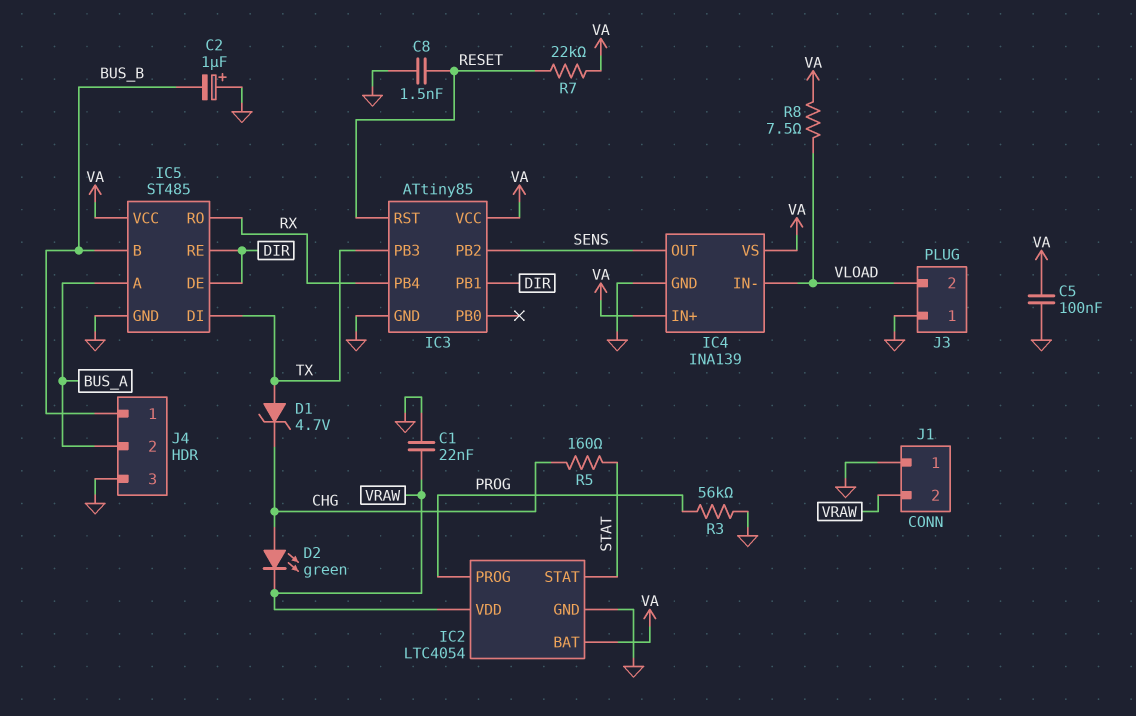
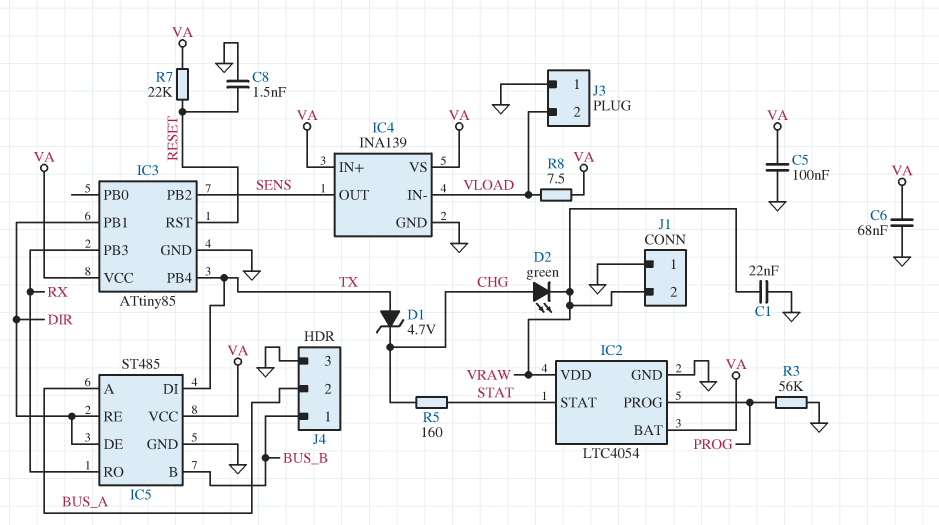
C2: 1uF (plus GND, minus BUS_B) -> none
C6: none -> 68nF (GND, VA)
IC3 pin PB3: TX -> RX
IC3 pin PB4: RX -> TX

